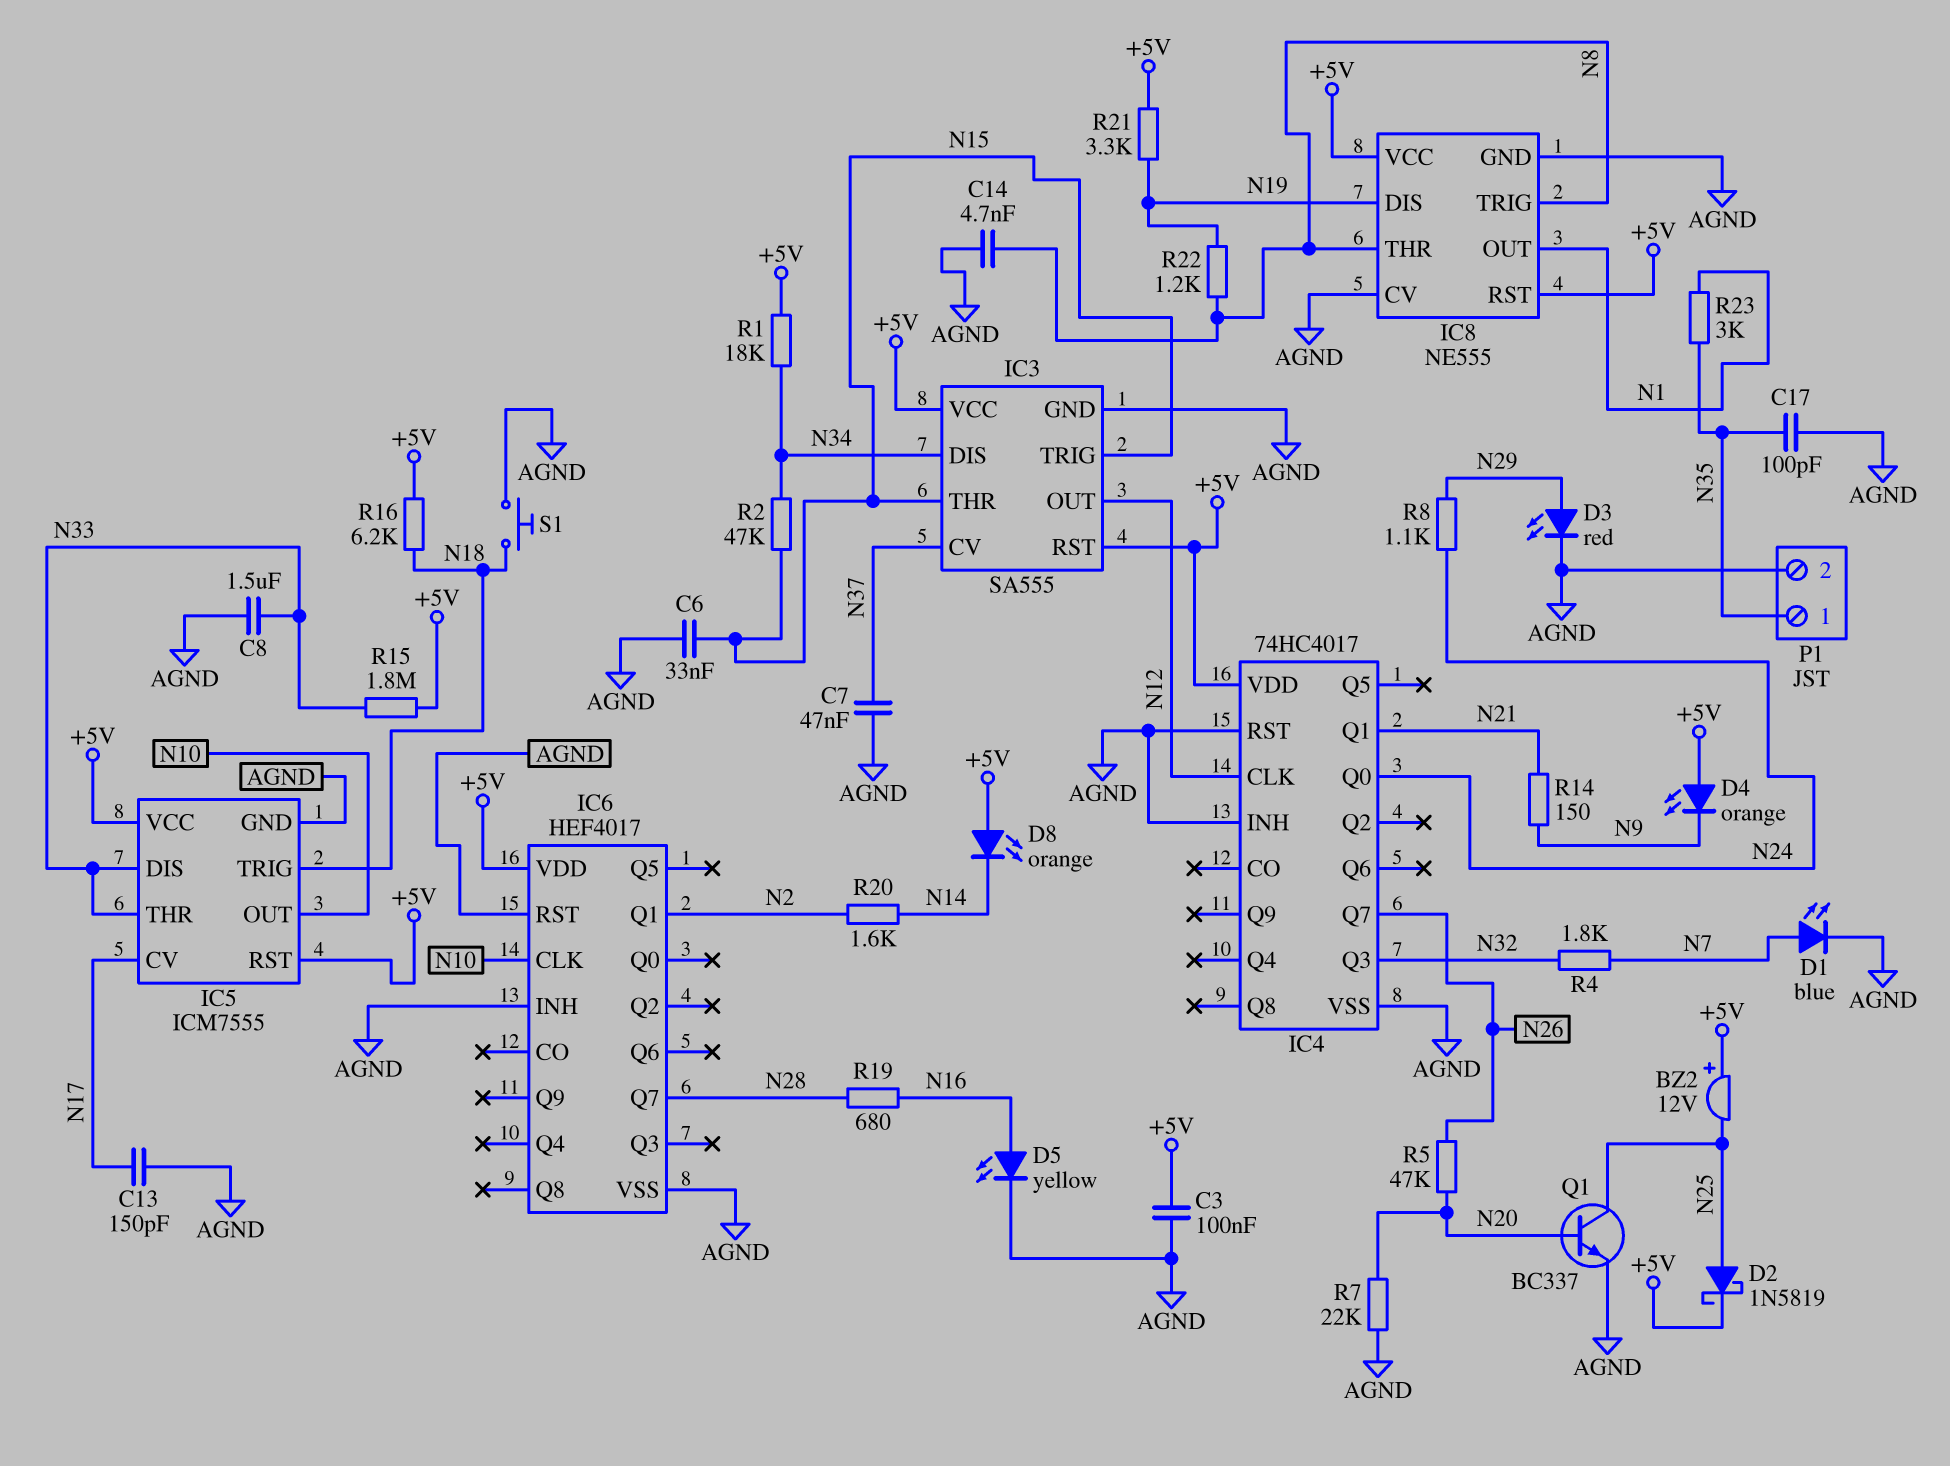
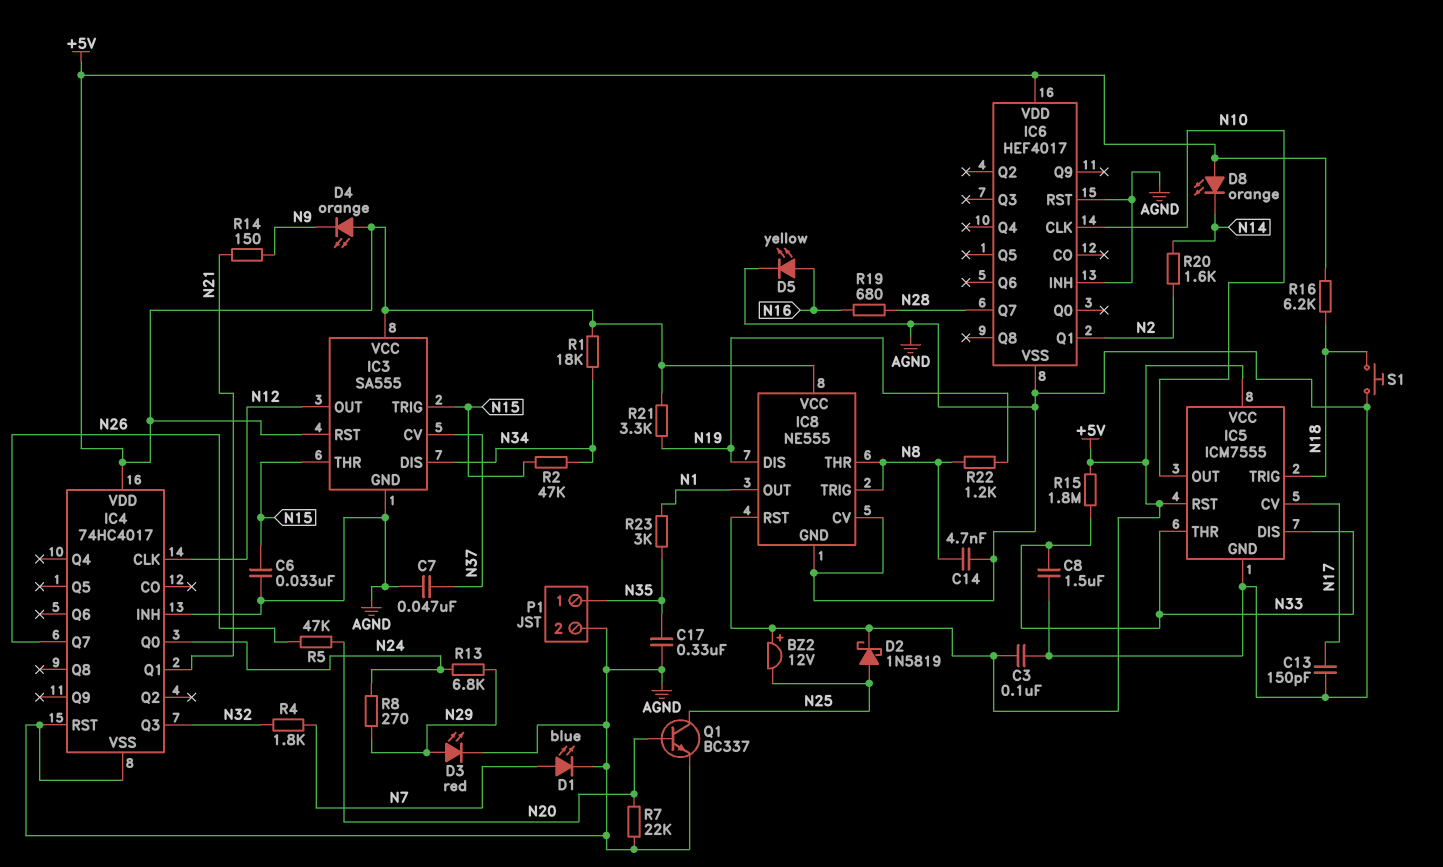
C17: 100pF (AGND, N35) -> 330nF (AGND, N35)
R8: 1.1k (N24, N29) -> 270 (N24, N29)
R13: none -> 6.8k (N24, N29)

